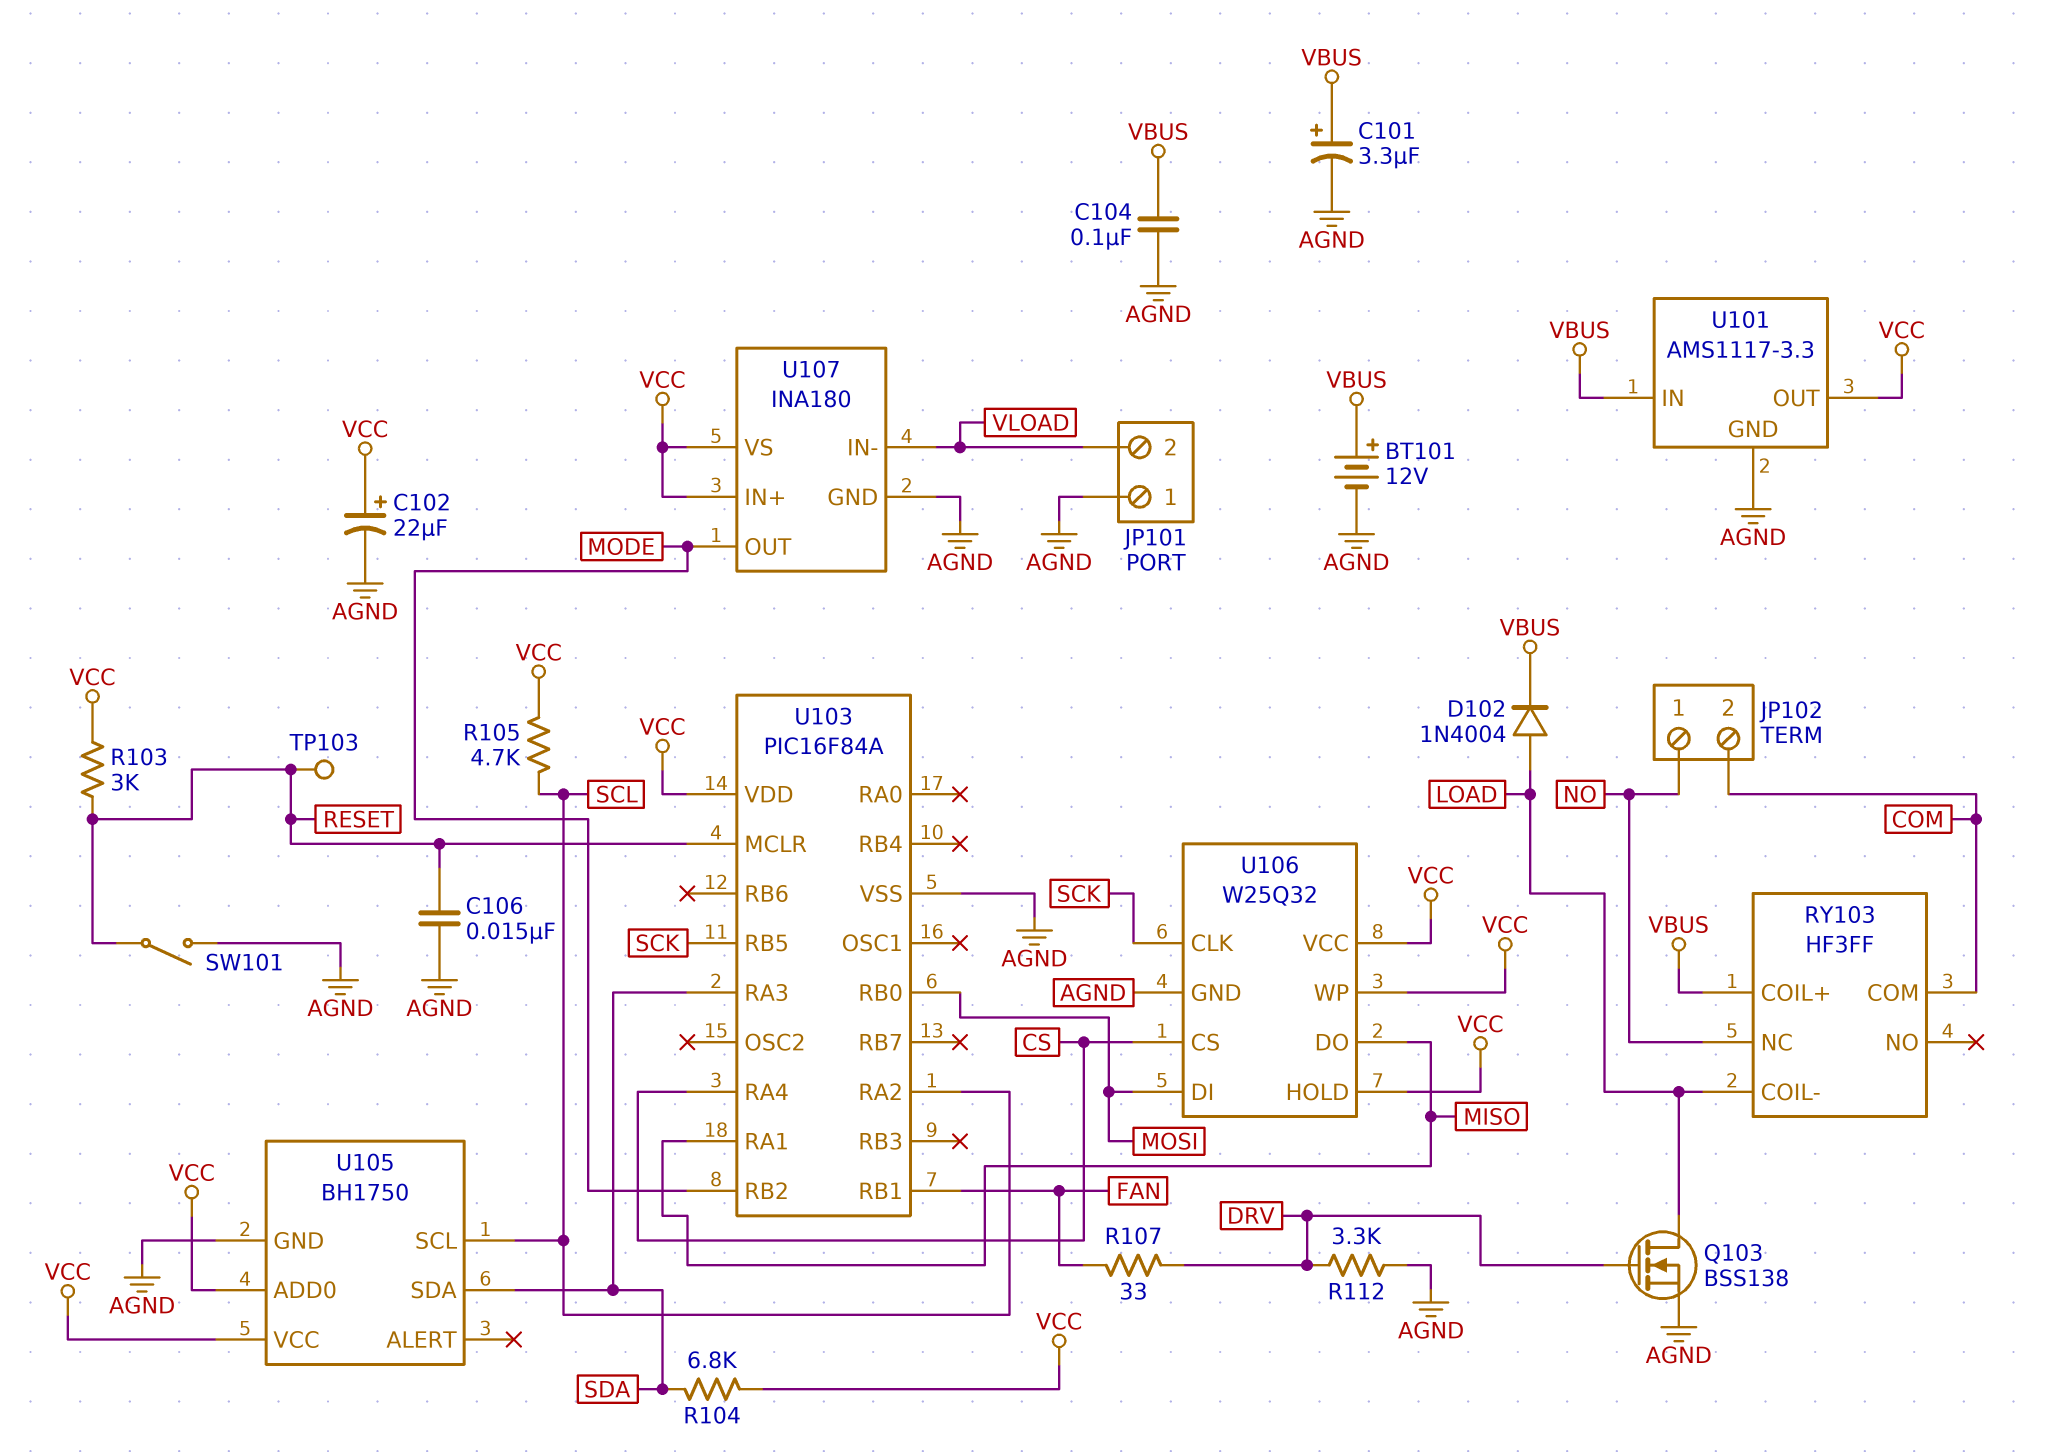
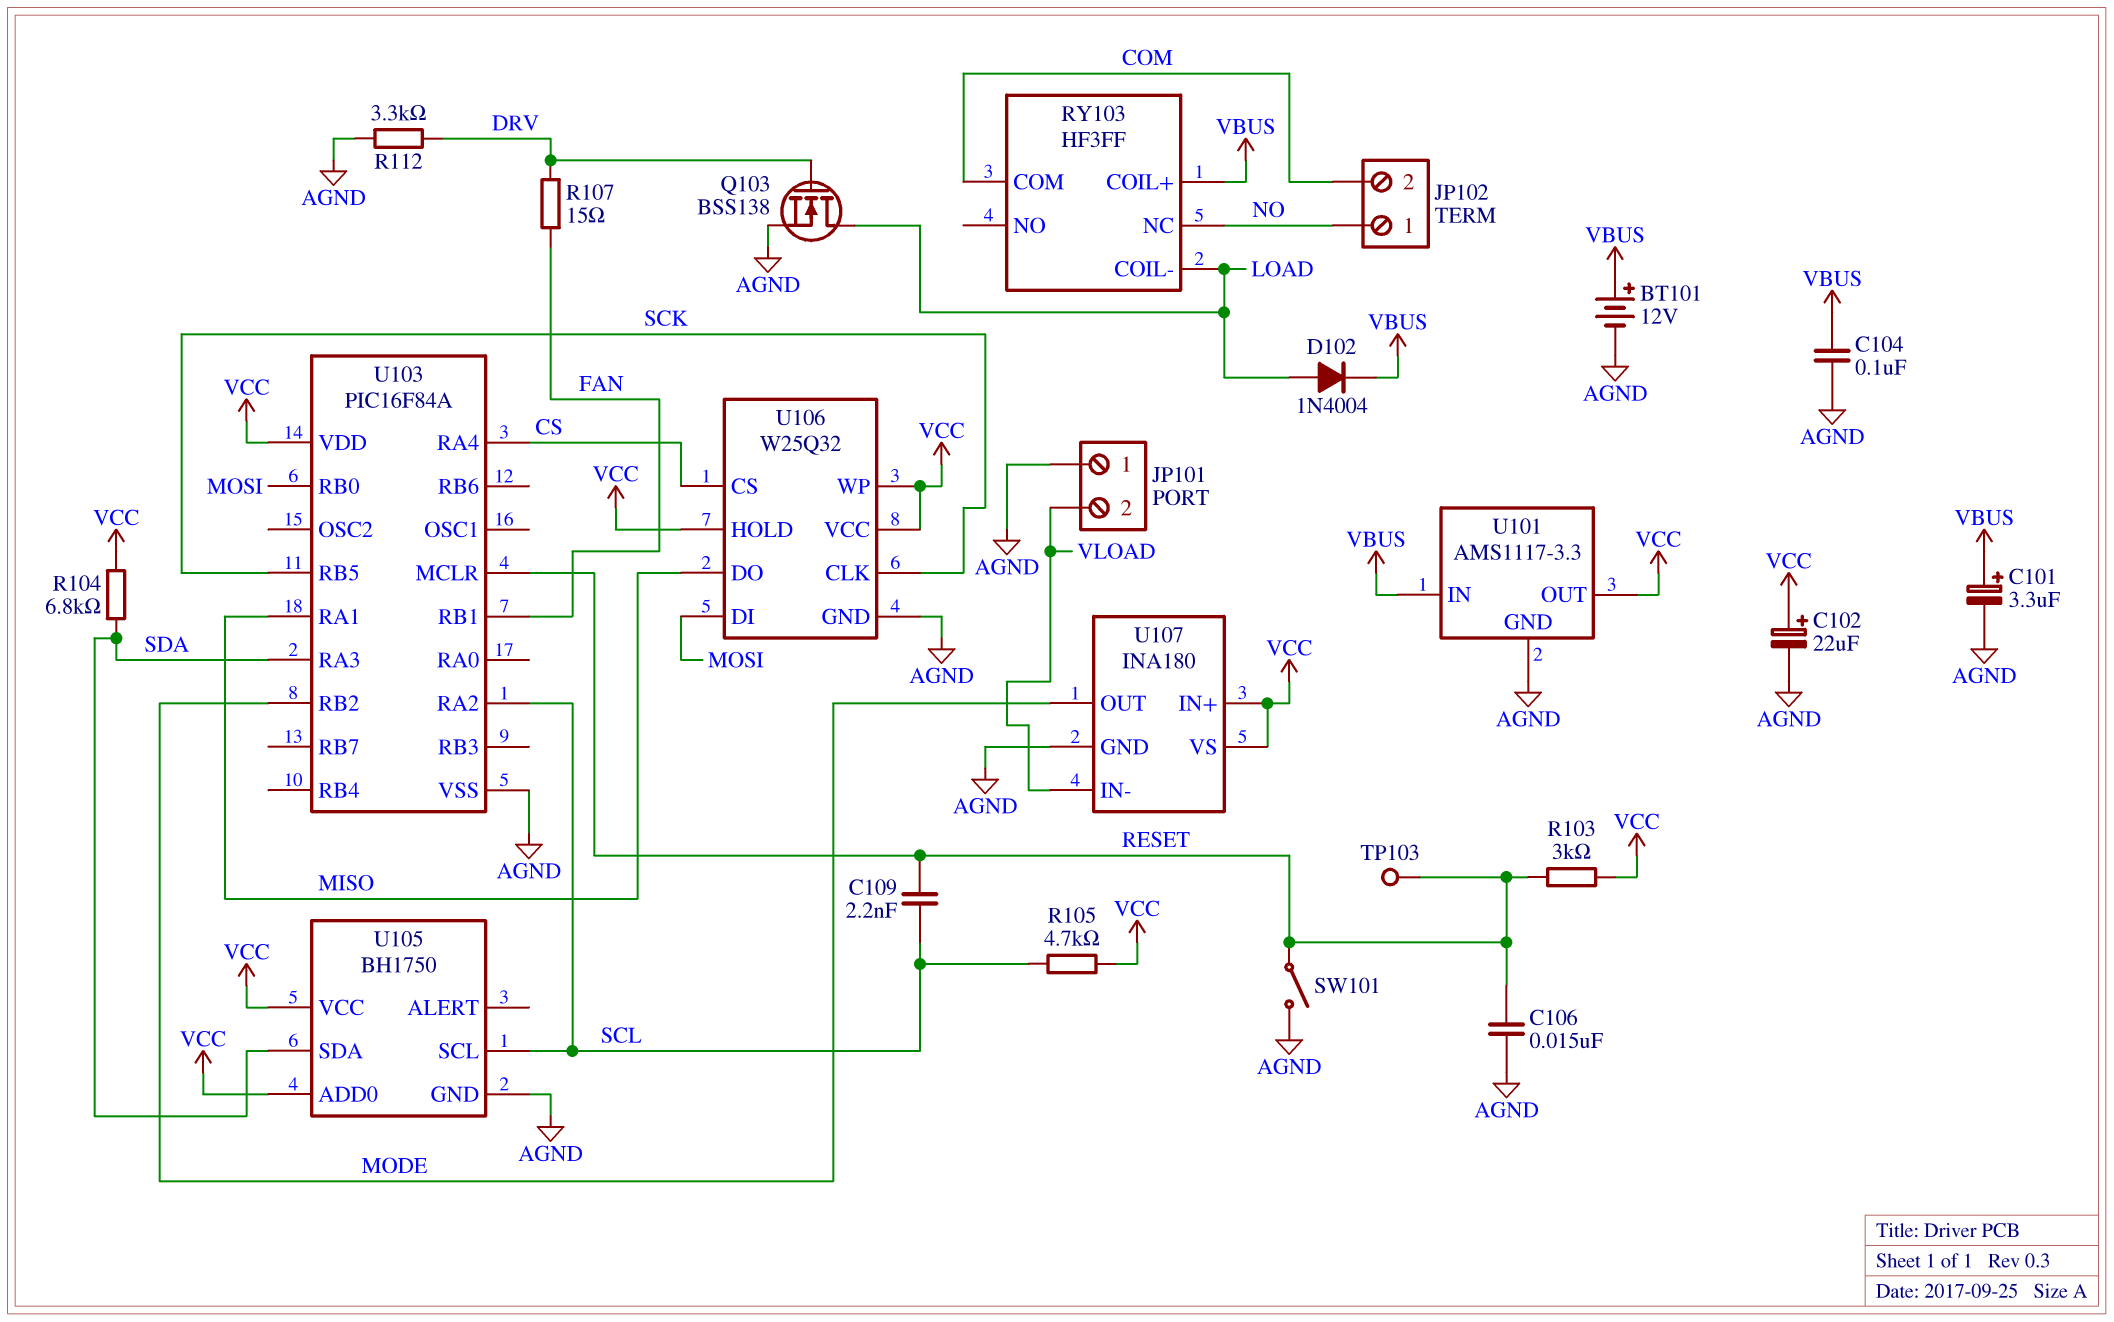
C109: none -> 2.2nF (RESET, SCL)
R107: 33 (DRV, FAN) -> 15 (DRV, FAN)

